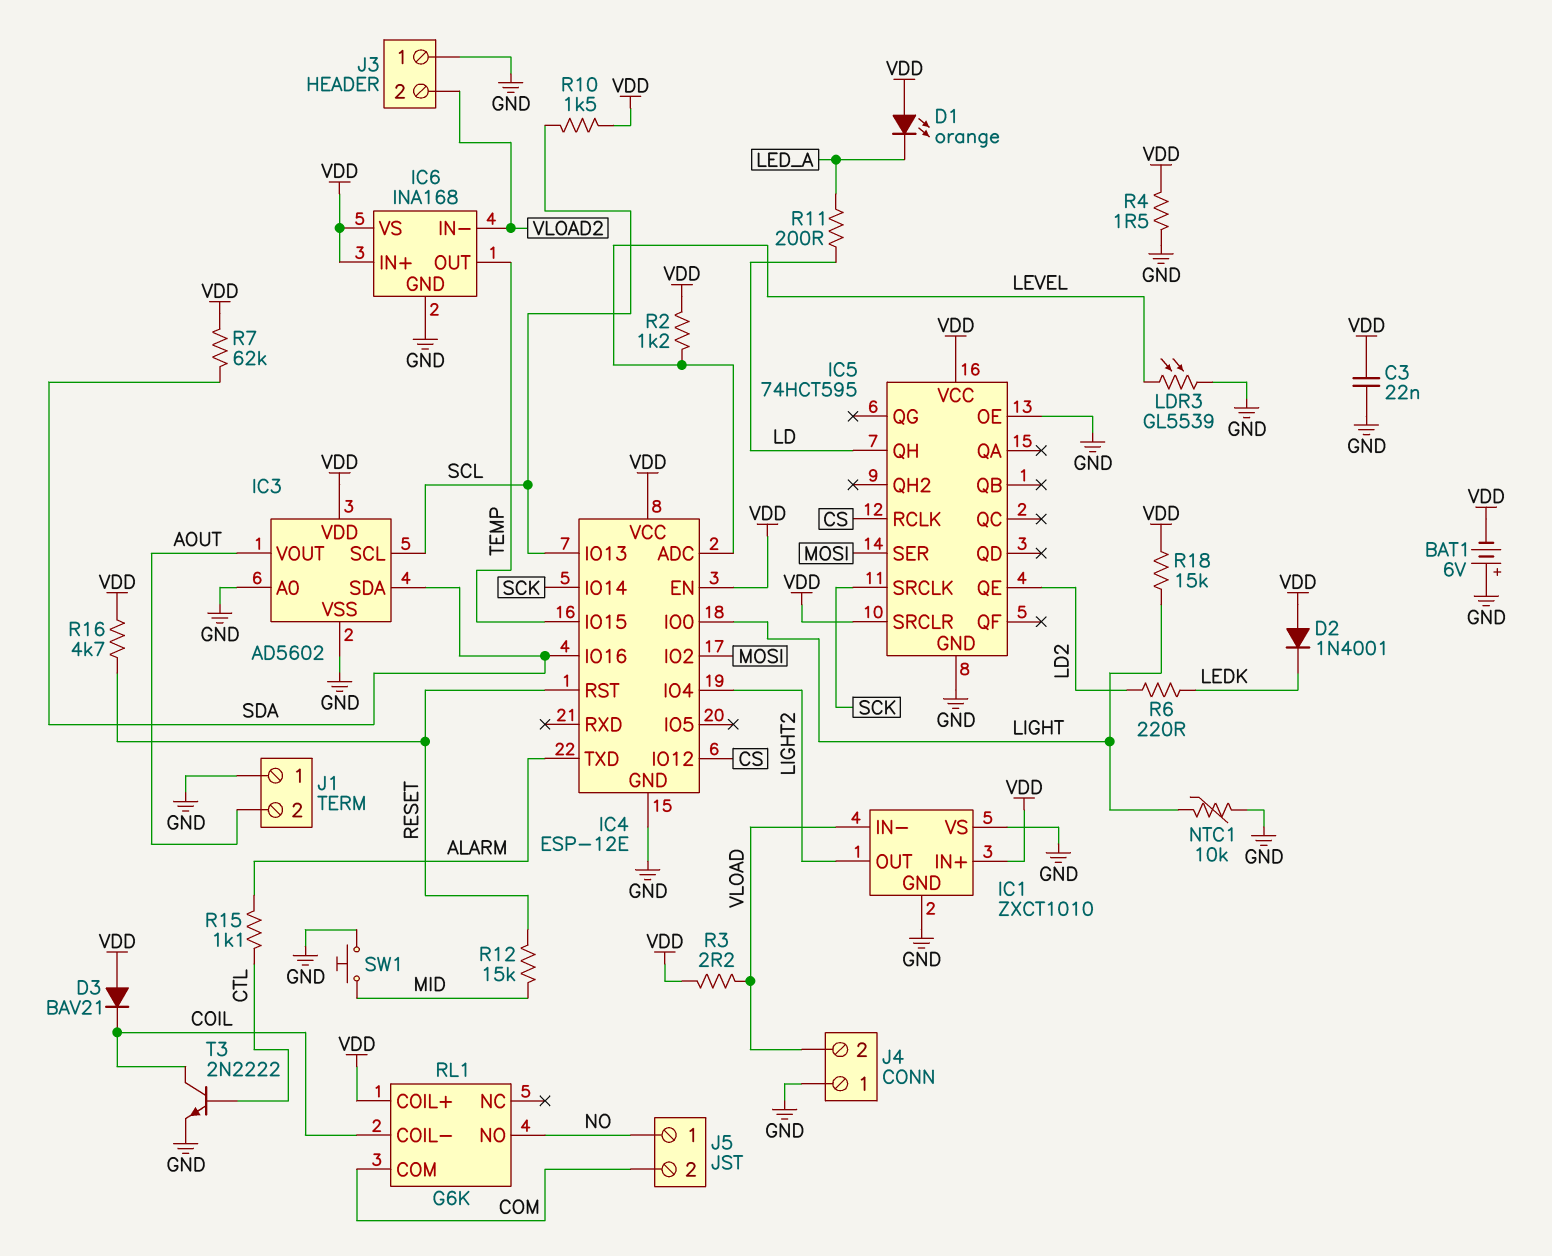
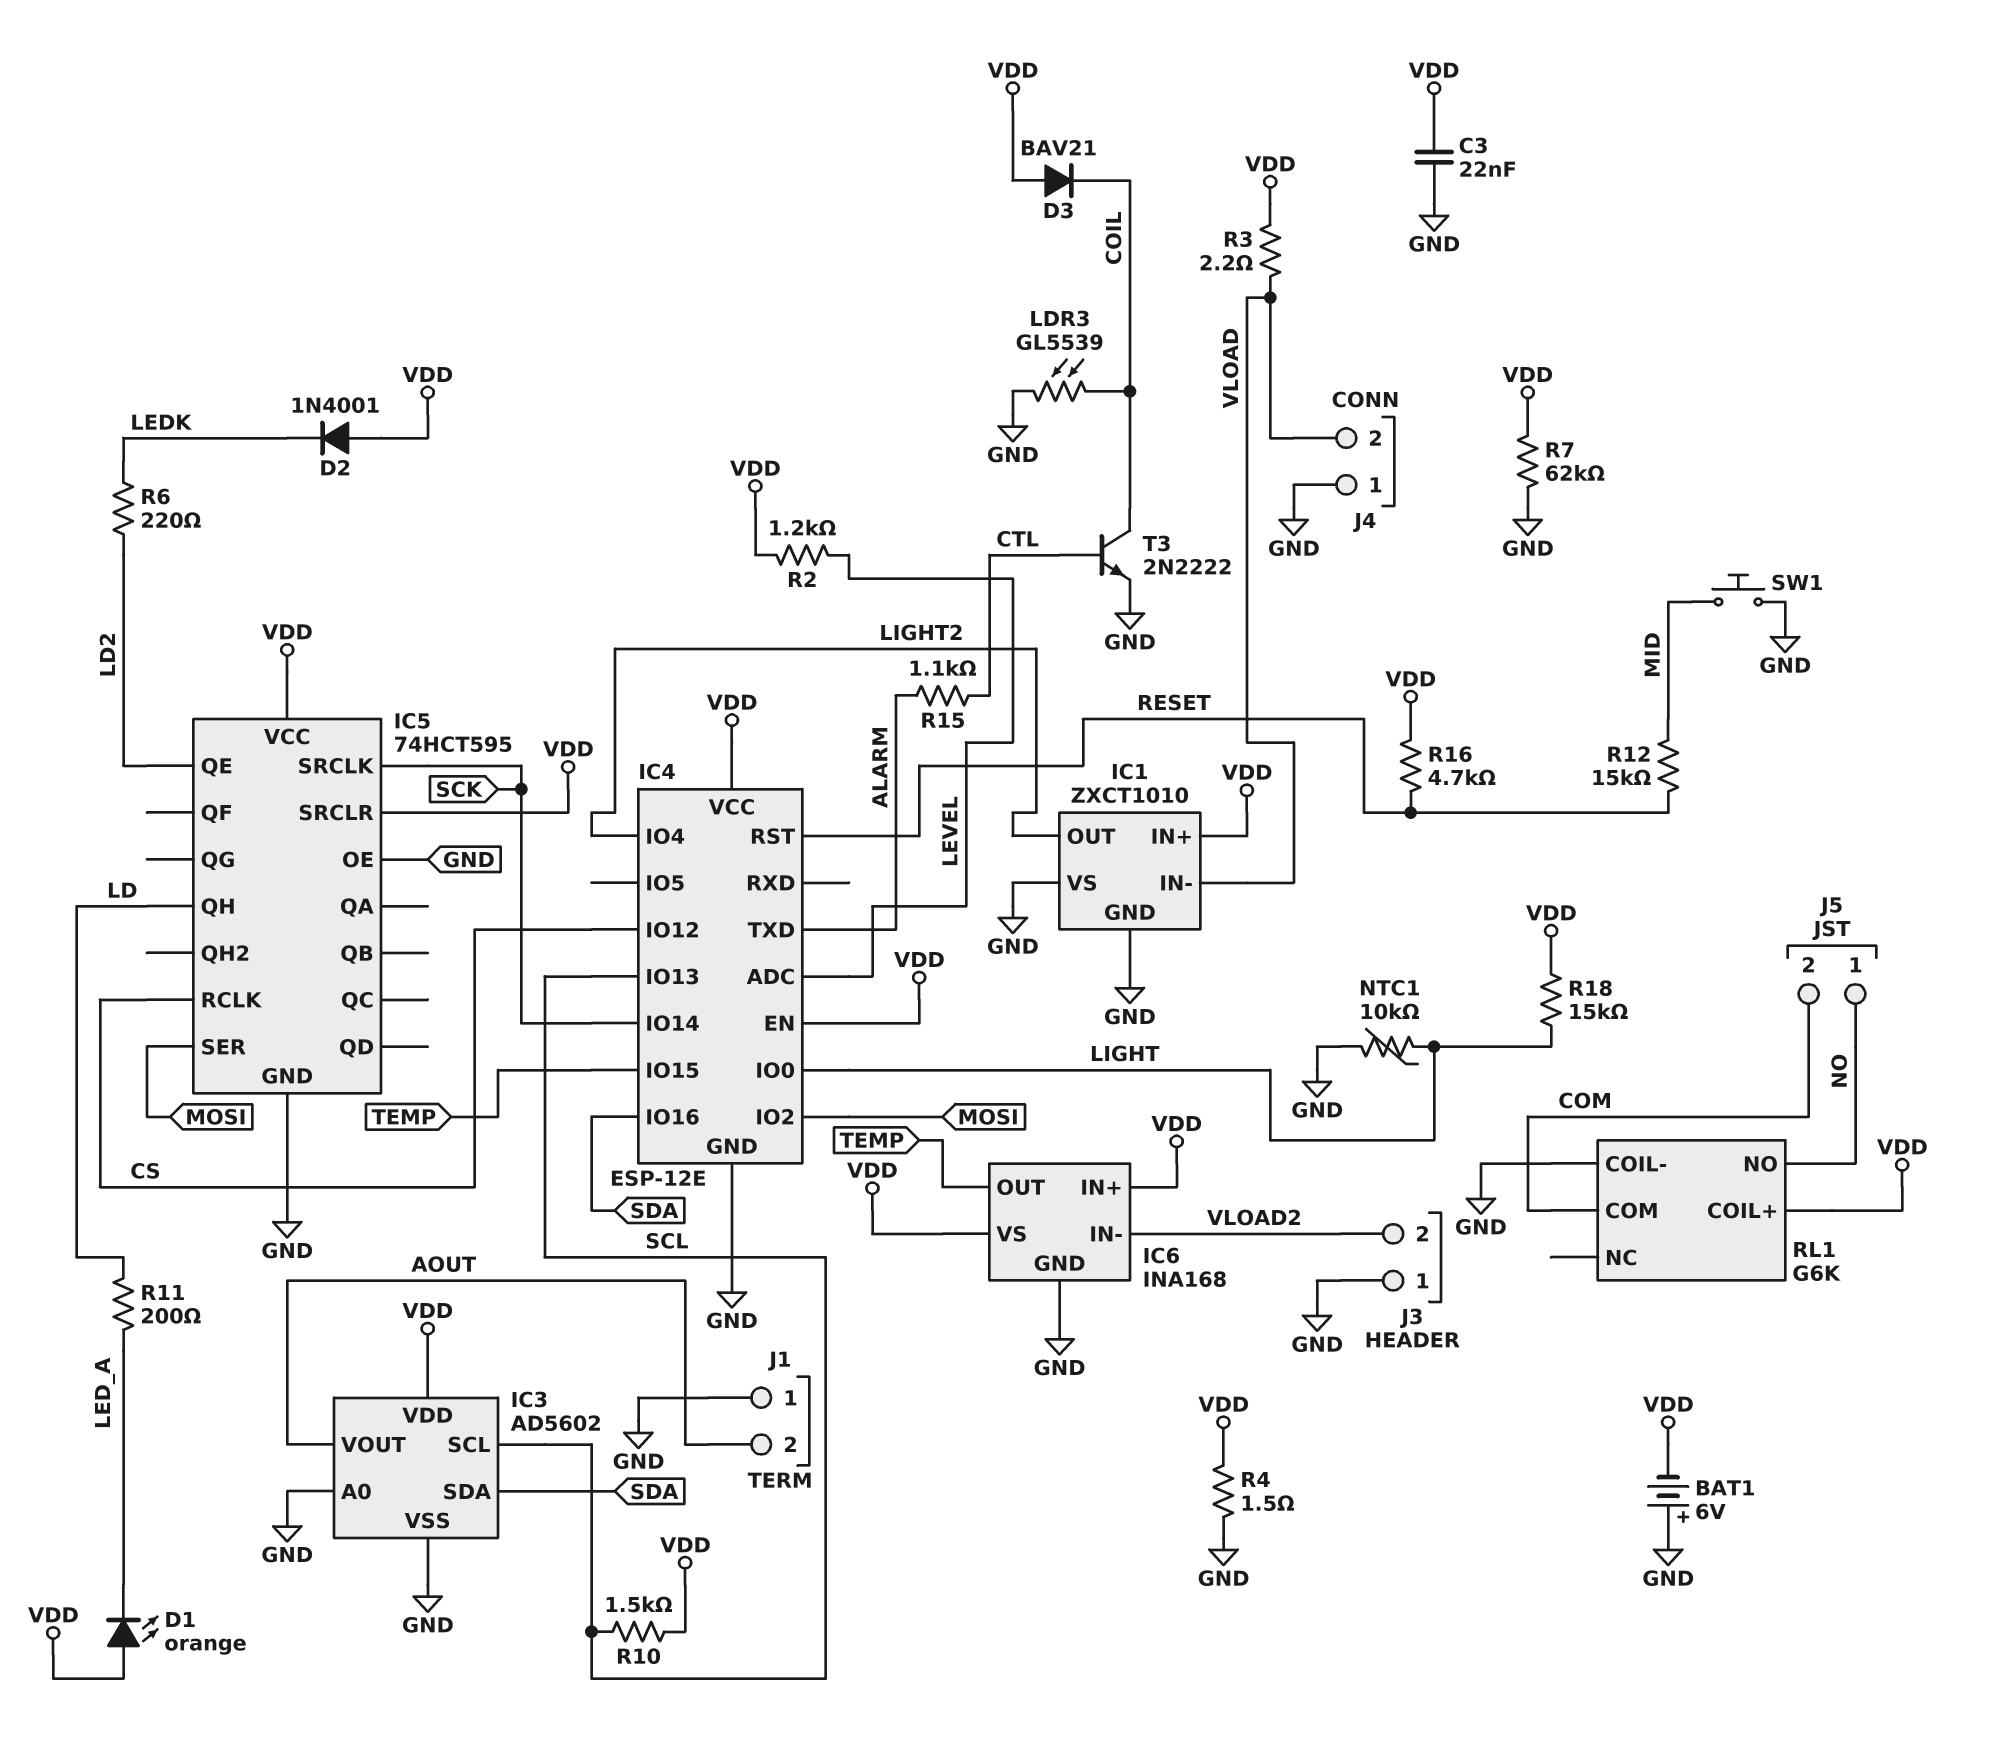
LDR3: GL5539 (GND, LEVEL) -> GL5539 (COIL, GND)
R7: 62k (SDA, VDD) -> 62k (GND, VDD)
RL1 pin COIL-: COIL -> GND

